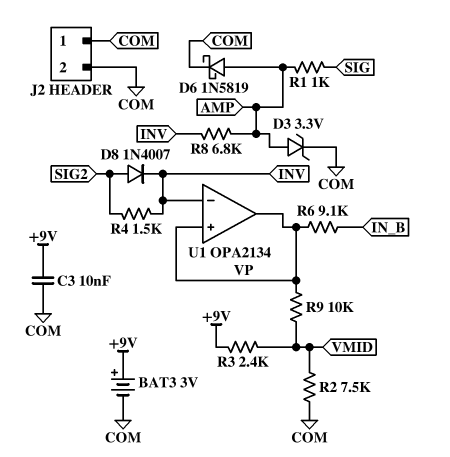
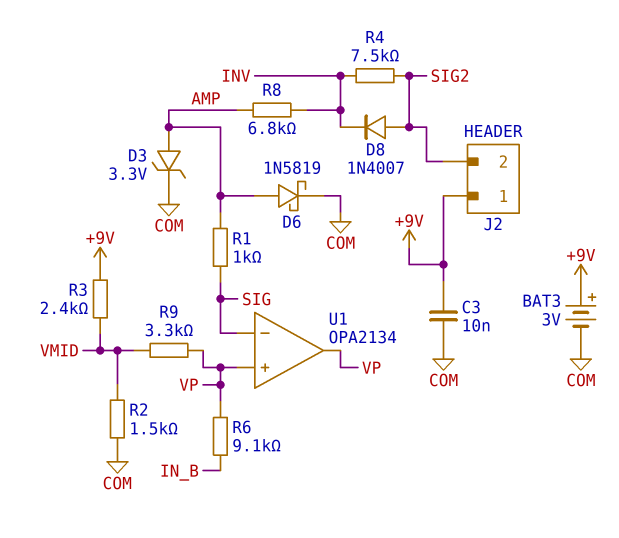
J2 pin 1: COM -> +9V
J2 pin 2: COM -> SIG2
R2: 7.5k (COM, VMID) -> 1.5k (COM, VMID)
R4: 1.5k (INV, SIG2) -> 7.5k (INV, SIG2)
R9: 10k (VMID, VP) -> 3.3k (VMID, VP)
U1 pin in-: INV -> SIG

